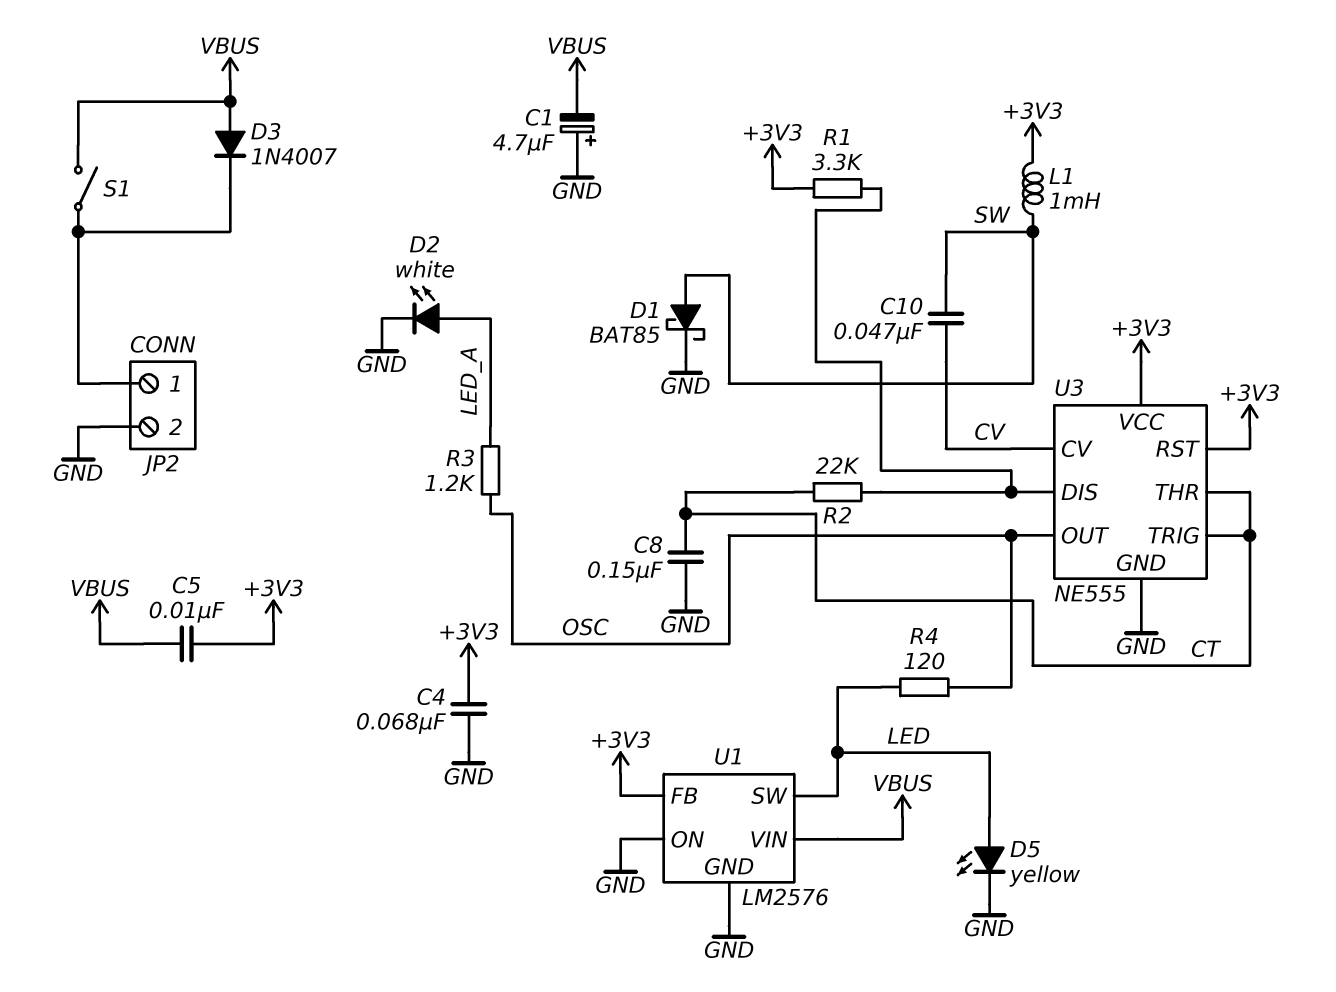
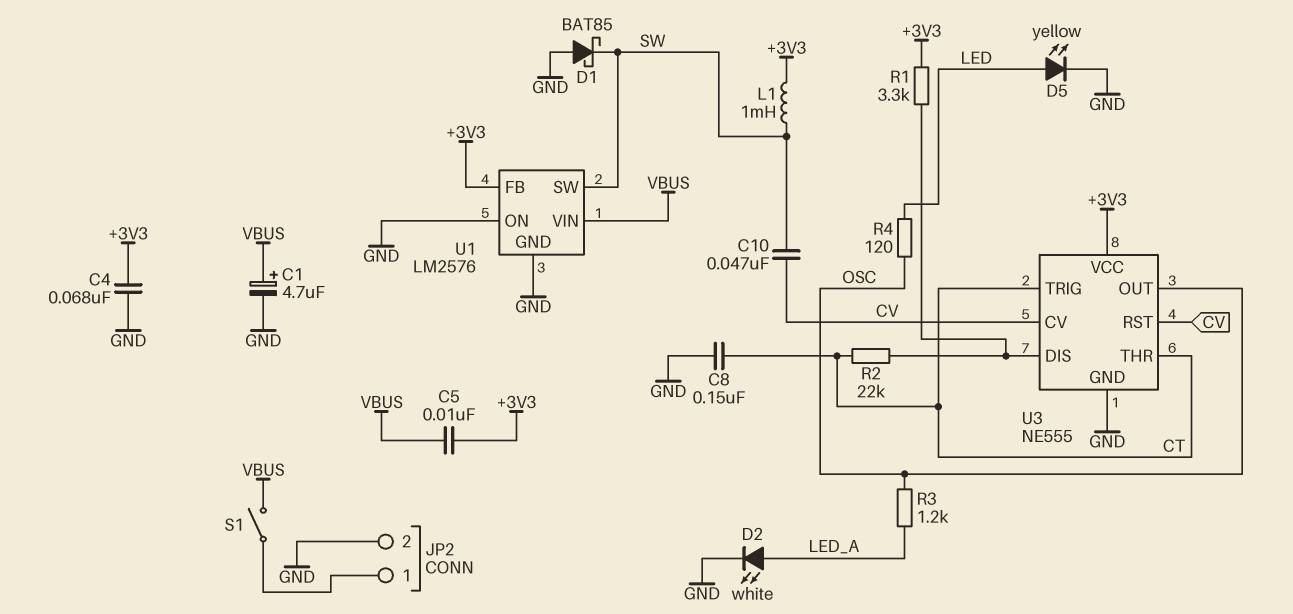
C1: 4.7uF (plus GND, minus VBUS) -> 4.7uF (plus VBUS, minus GND)
D1: schottky BAT85 (A SW, K GND) -> schottky BAT85 (A GND, K SW)
D3: diode 1N4007 (A VBUS, K JP2/1) -> none
U1 pin SW: LED -> SW
U3 pin RST: +3V3 -> CV

